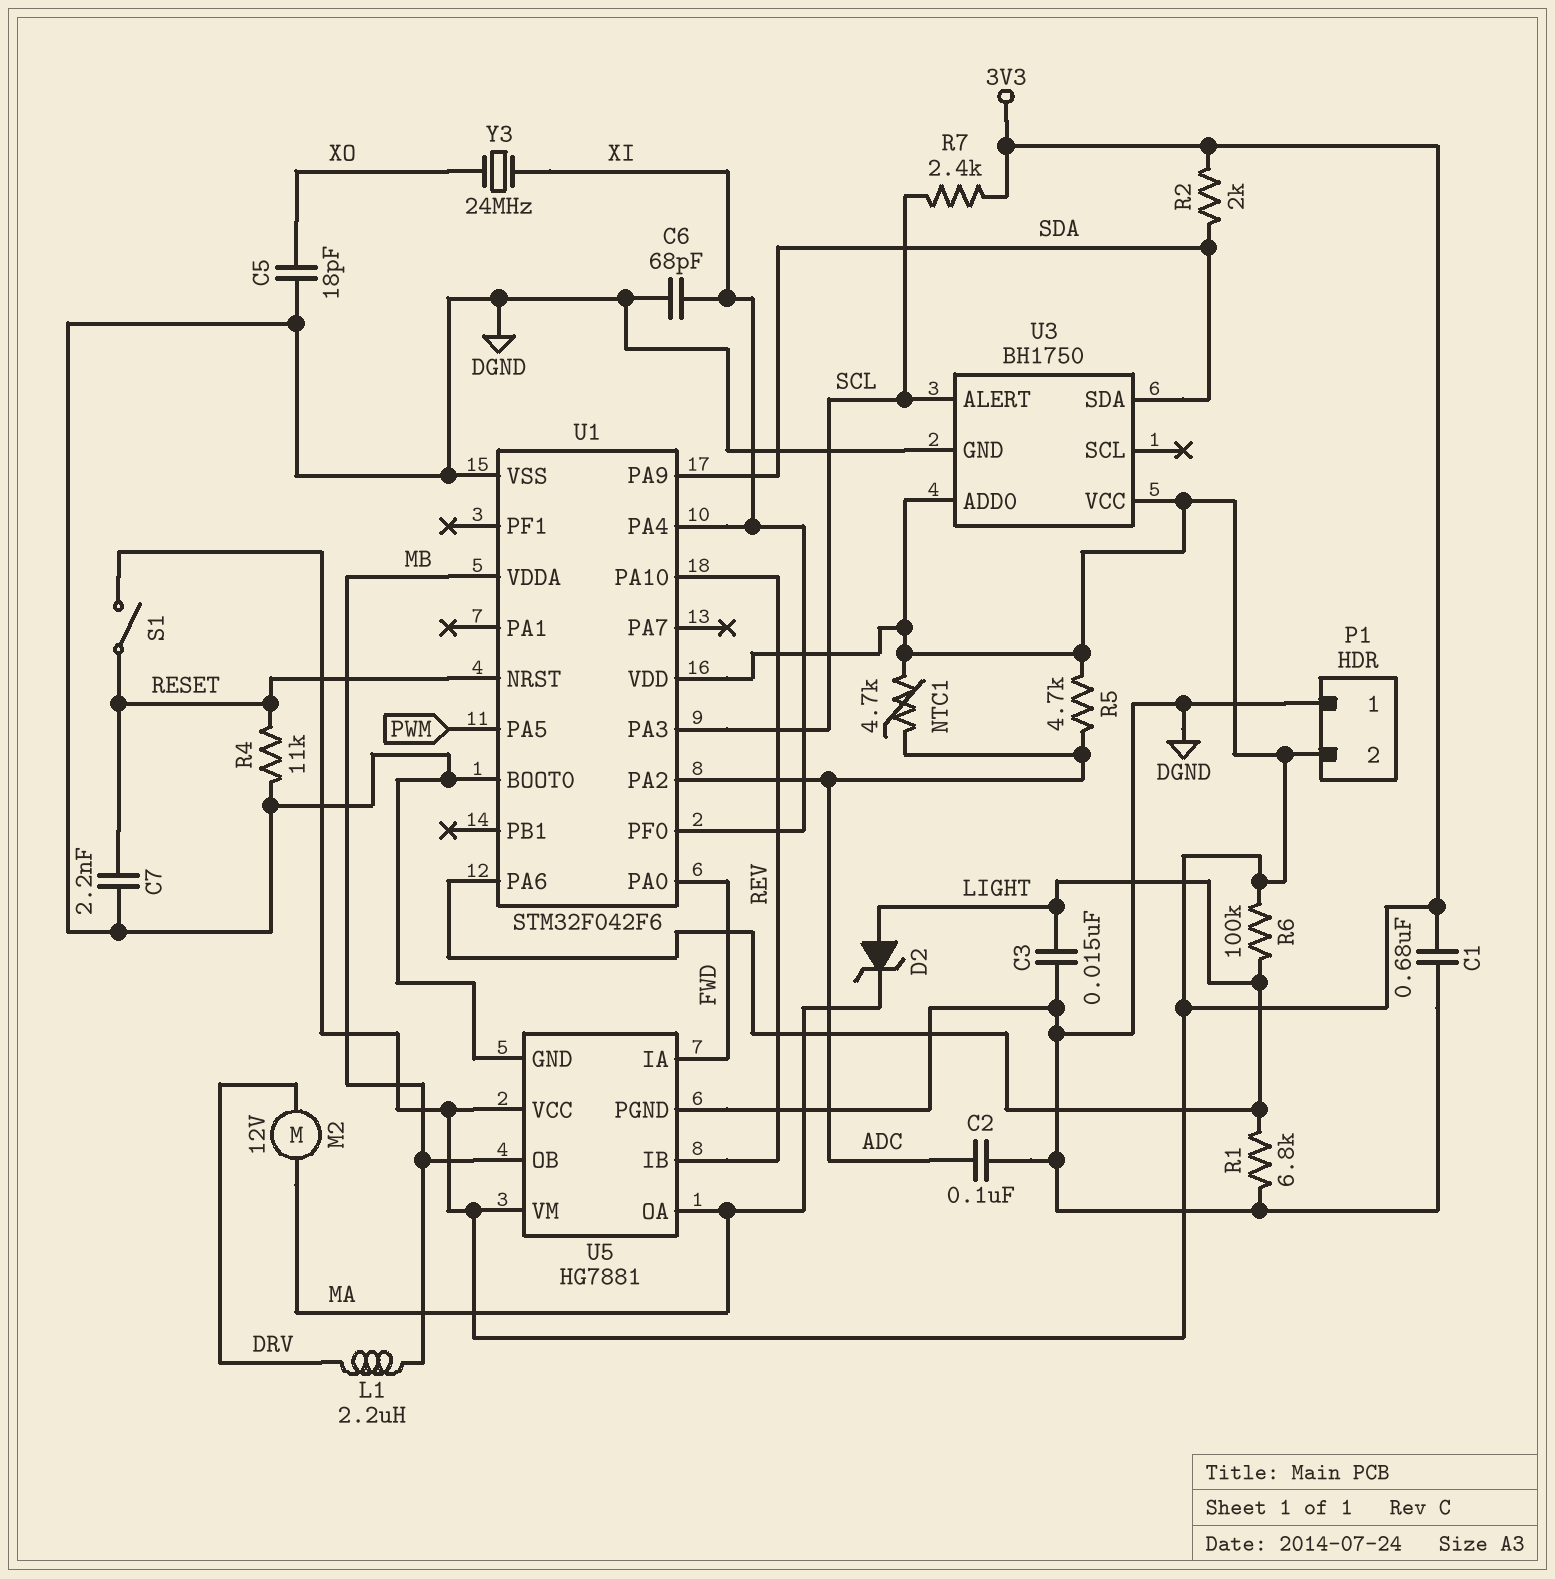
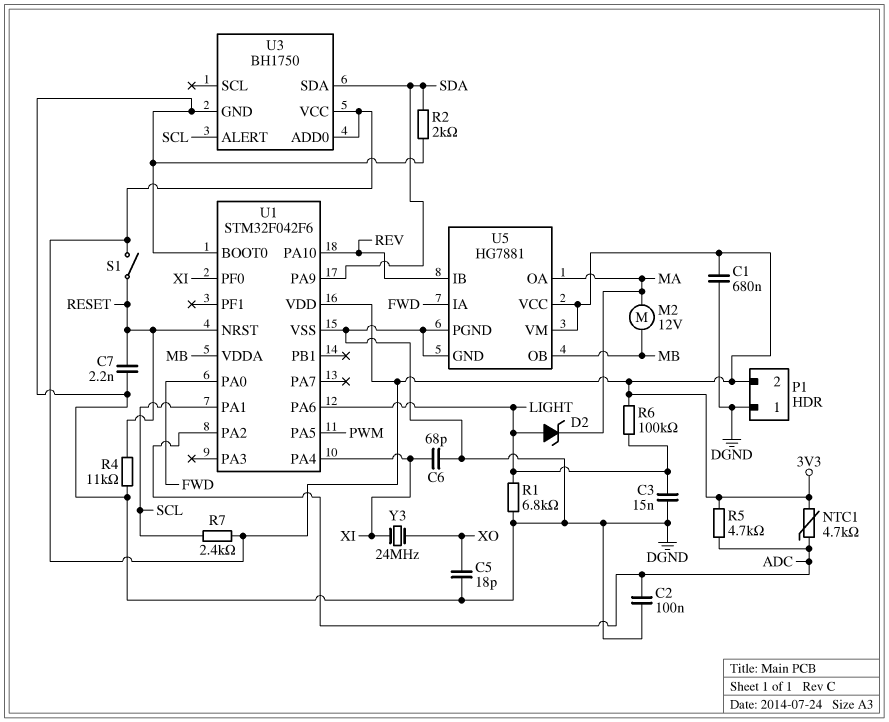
L1: 2.2uH (DRV, MB) -> none
M2: motor 12V (DRV, MA) -> motor 12V (MA, MB)
R2: 2k (3V3, SDA) -> 2k (DGND, SDA)
U1 pin PA1: none -> SCL
U1 pin PA3: SCL -> none

